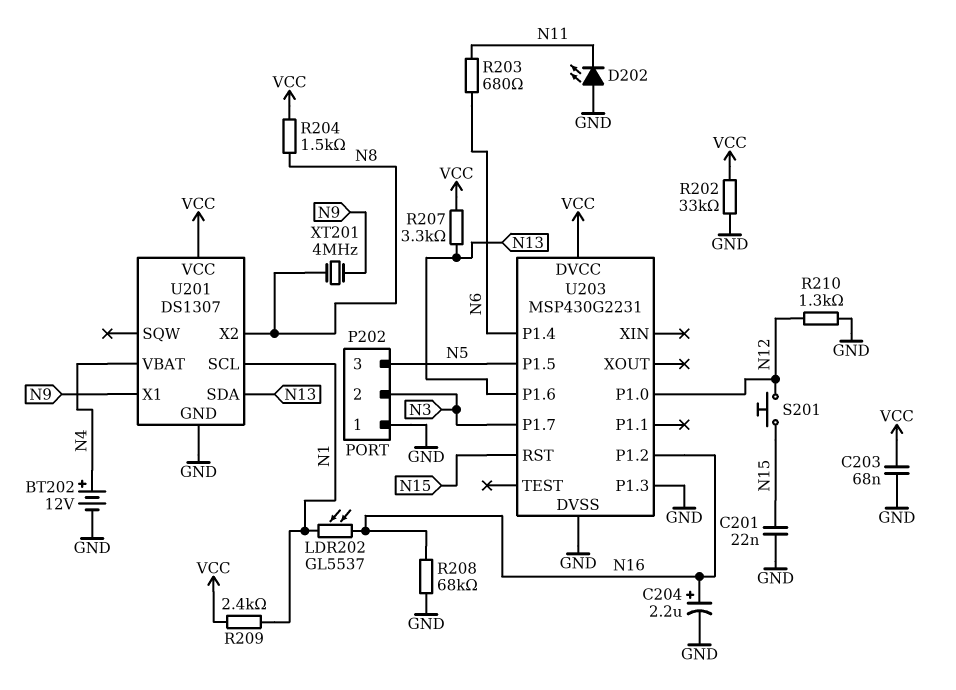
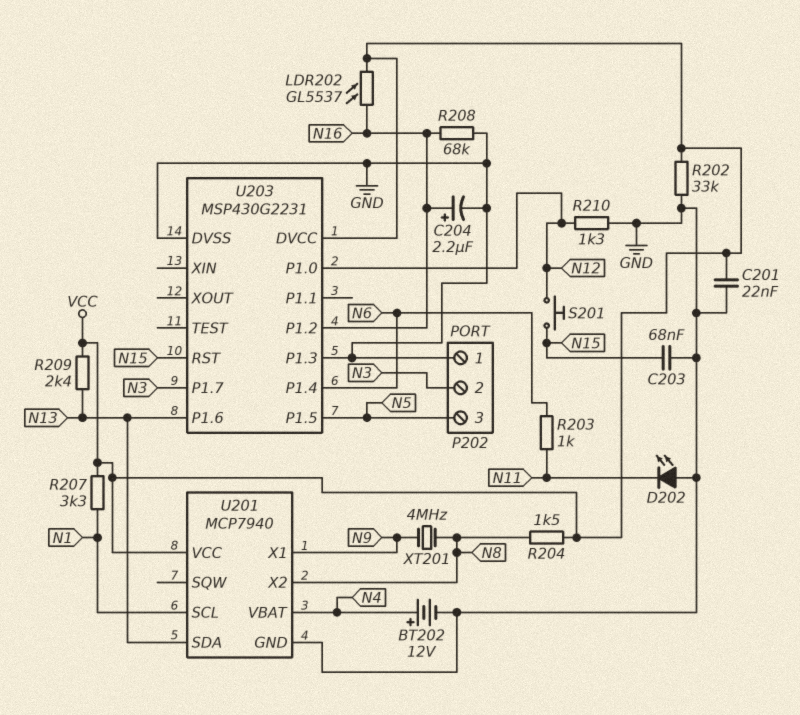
C201: 22nF (GND, N15) -> 22nF (GND, VCC)
C203: 68nF (GND, VCC) -> 68nF (GND, N15)
LDR202: GL5537 (N1, N16) -> GL5537 (N16, VCC)
R203: 680 (N6, N11) -> 1k (N6, N11)
R207: 3.3k (N13, VCC) -> 3.3k (N1, VCC)
R209: 2.4k (N1, VCC) -> 2.4k (N13, VCC)
U201: DS1307 -> MCP7940

